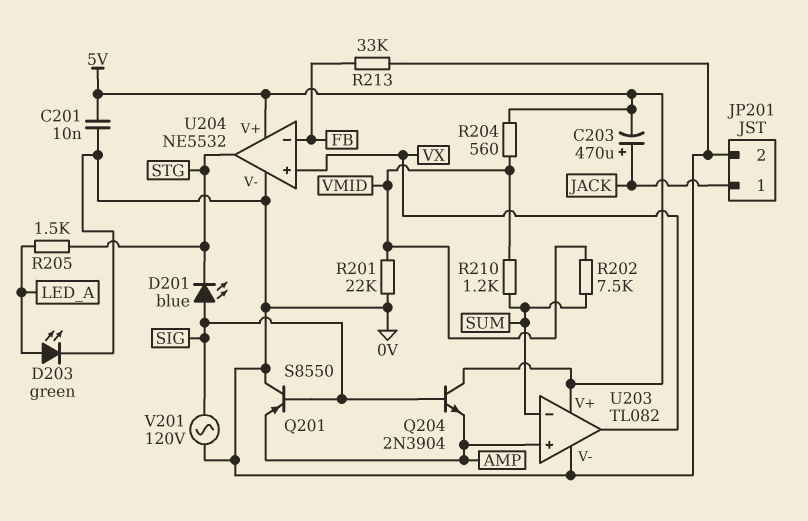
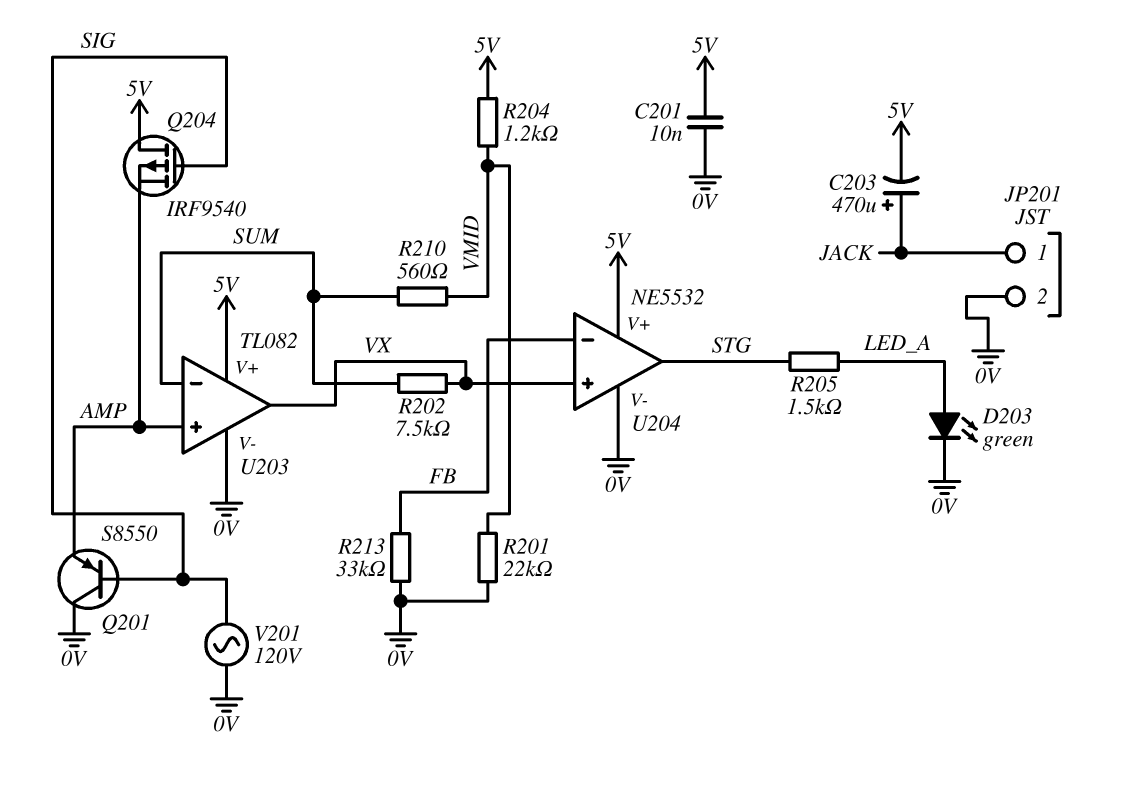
D201: LED blue (A SIG, K STG) -> none
Q204: NPN 2N3904 (B SIG, C 5V, E AMP) -> PMOS IRF9540 (G SIG, D 5V, S AMP)
R202: 7.5k (SUM, VMID) -> 7.5k (SUM, VX)
R204: 560 (5V, VMID) -> 1.2k (5V, VMID)
R210: 1.2k (SUM, VMID) -> 560 (SUM, VMID)

